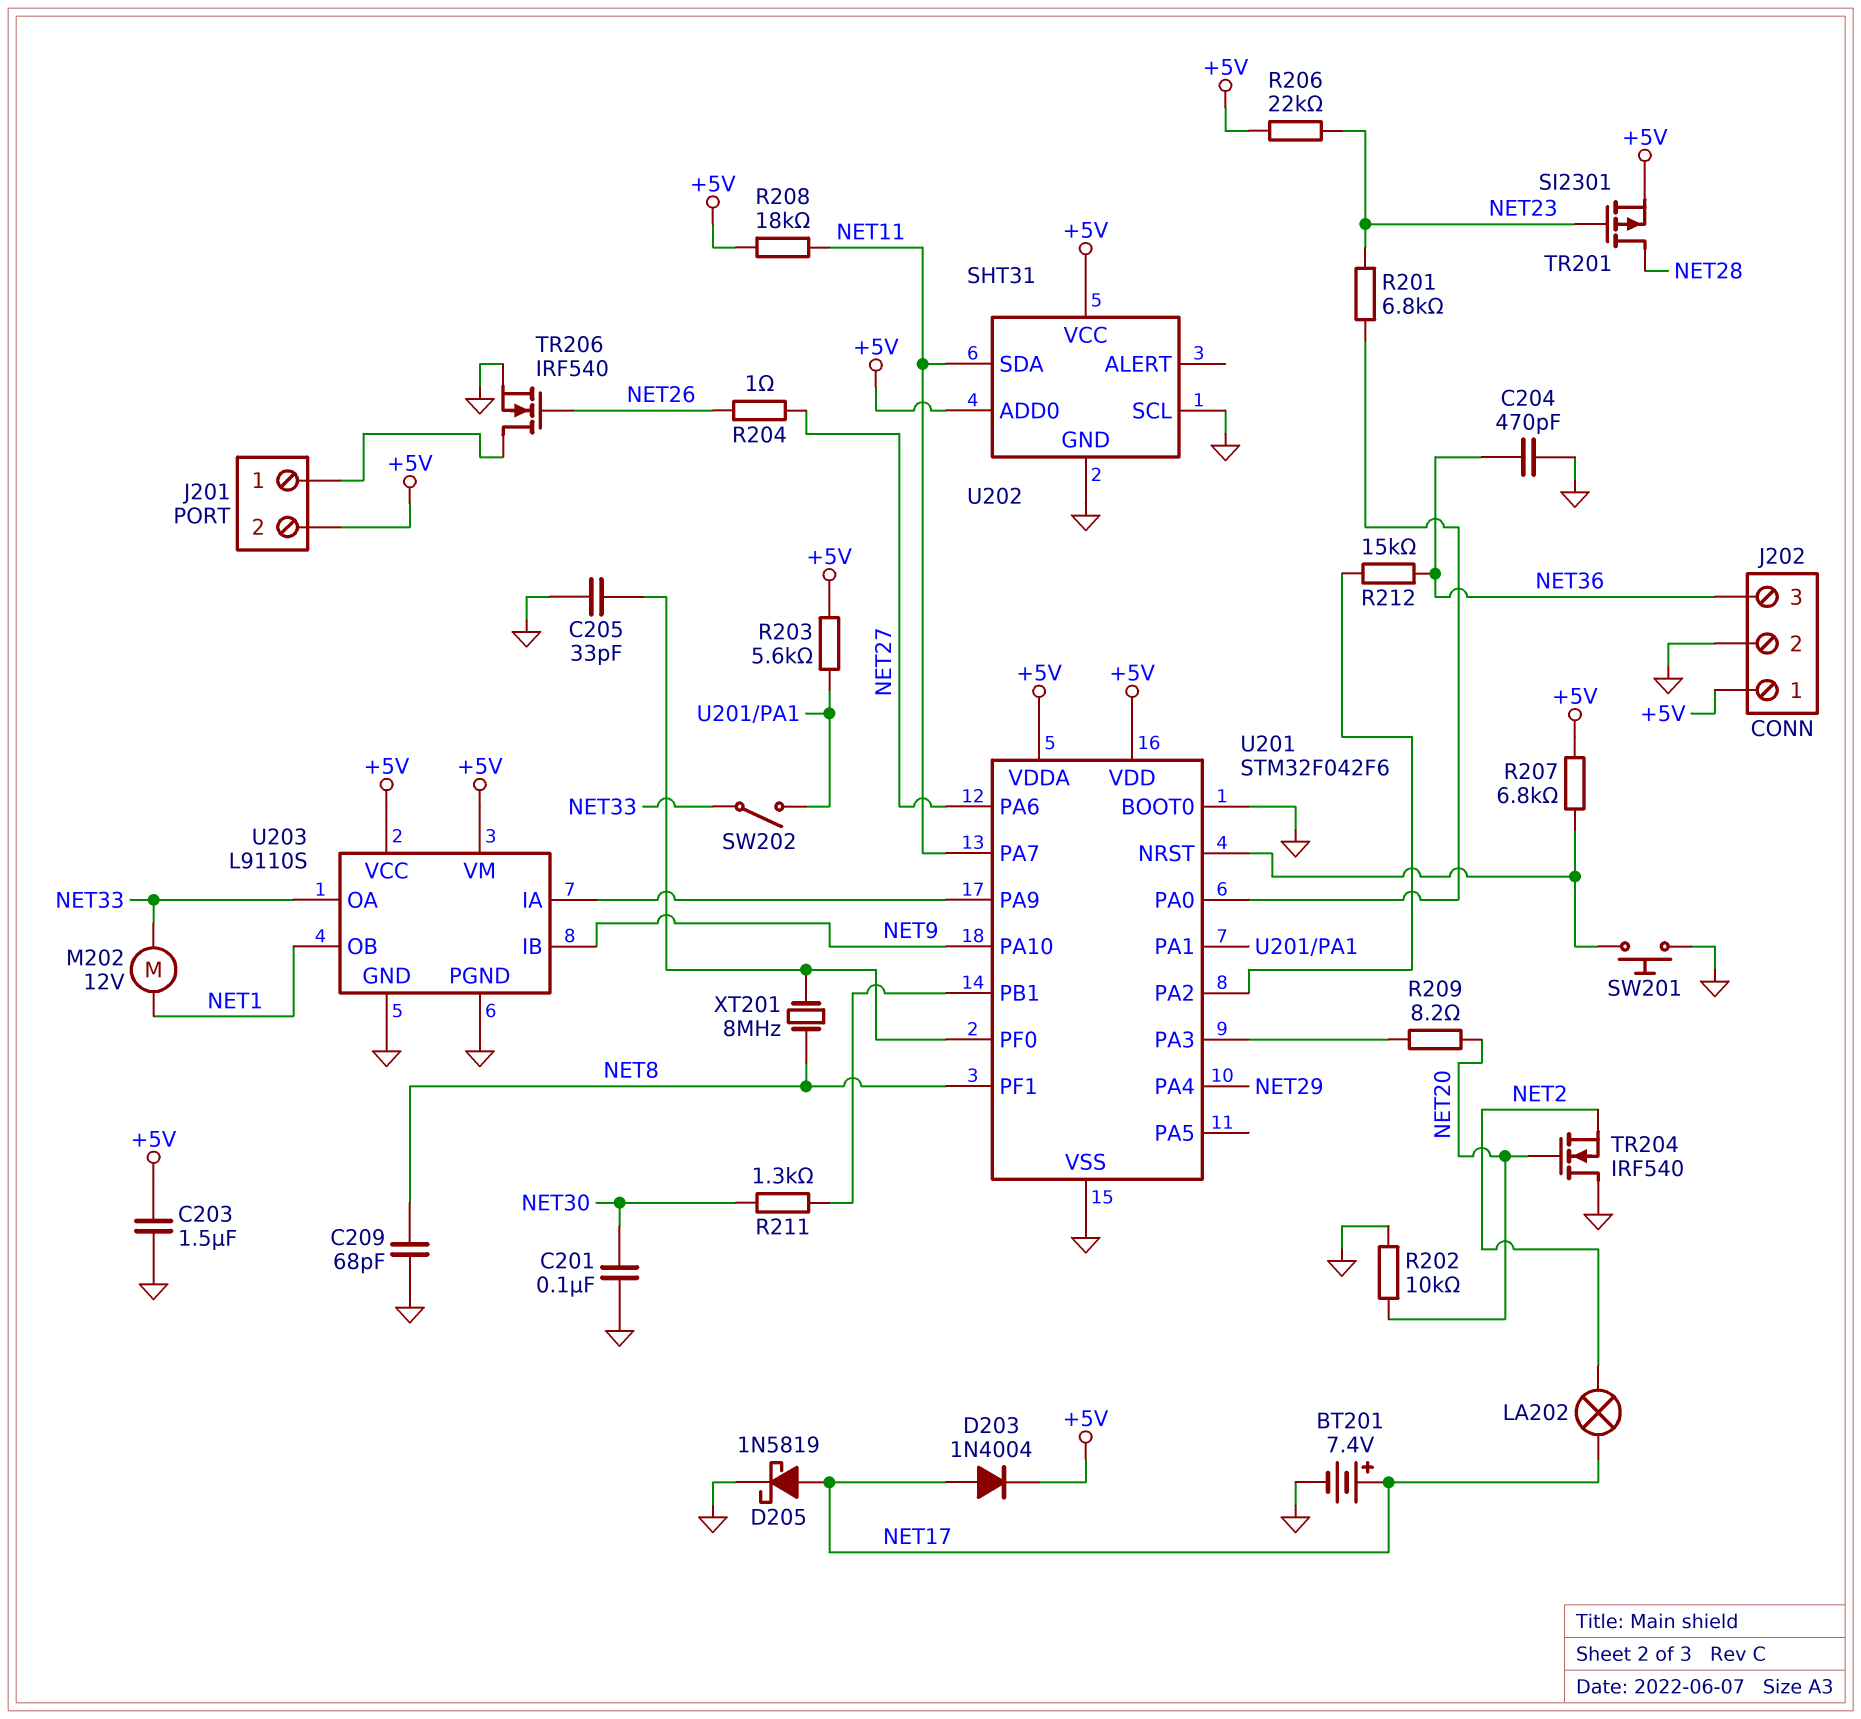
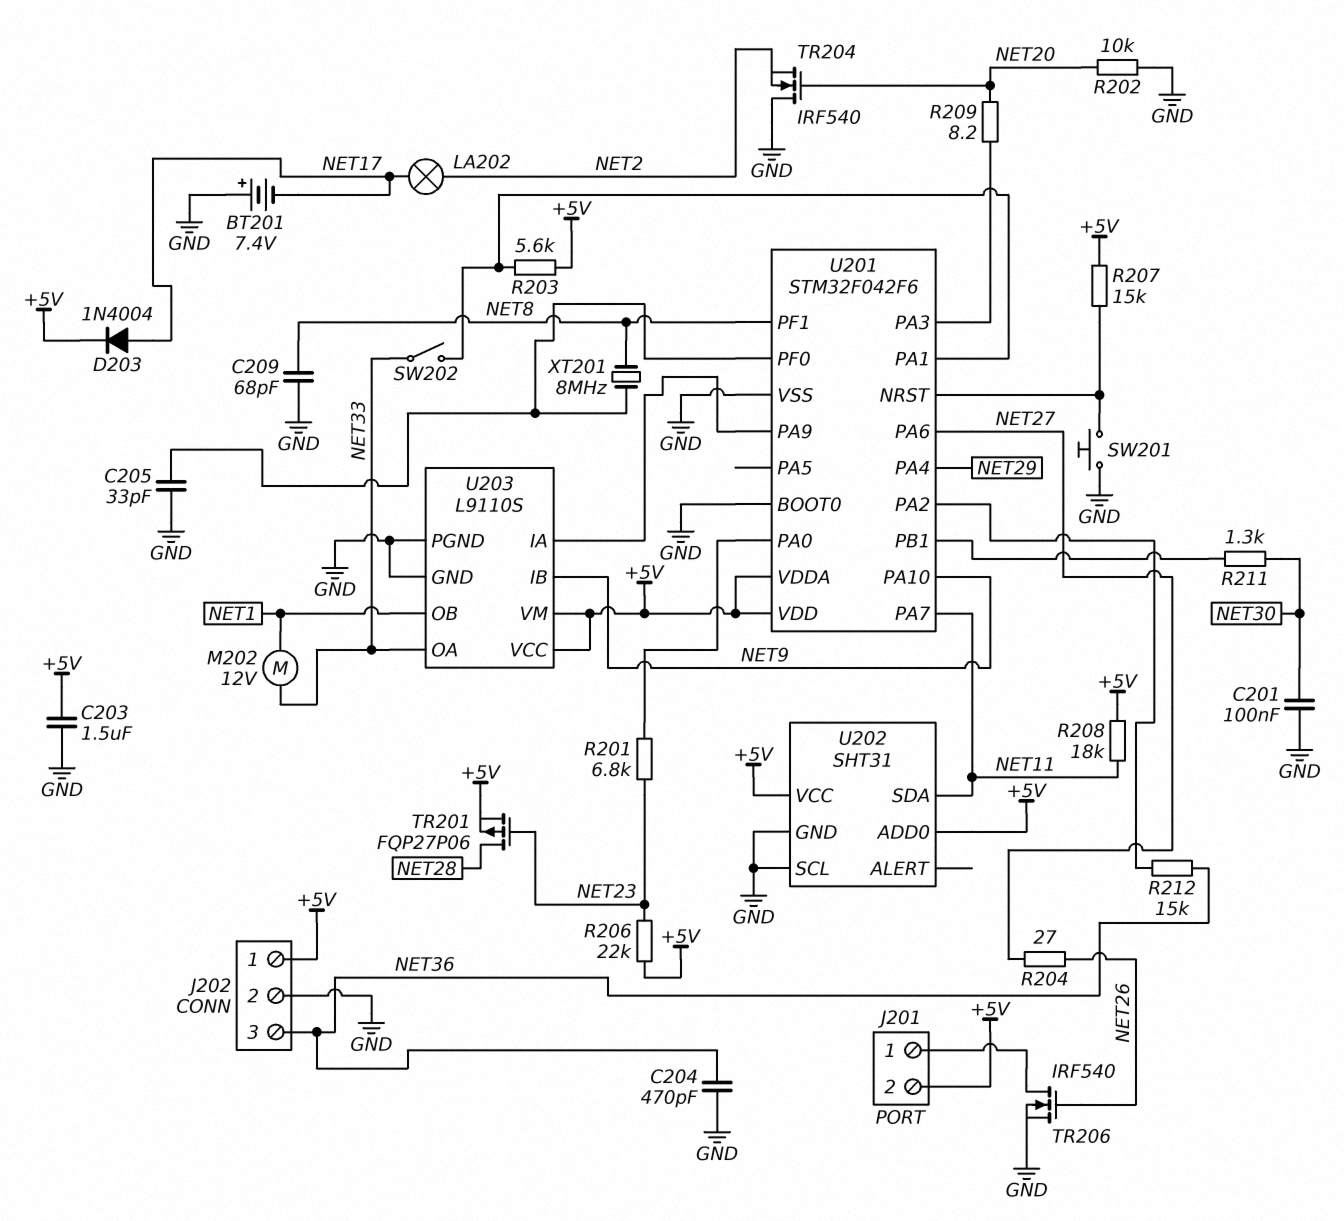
BT201: 7.4V (plus NET17, minus GND) -> 7.4V (plus GND, minus NET17)
D205: schottky 1N5819 (A NET17, K GND) -> none
R204: 1 (NET26, NET27) -> 27 (NET26, NET27)
R207: 6.8k (+5V, U201/NRST) -> 15k (+5V, U201/NRST)
TR201: PMOS SI2301 (G NET23, D NET28, S +5V) -> PMOS FQP27P06 (G NET23, D NET28, S +5V)

